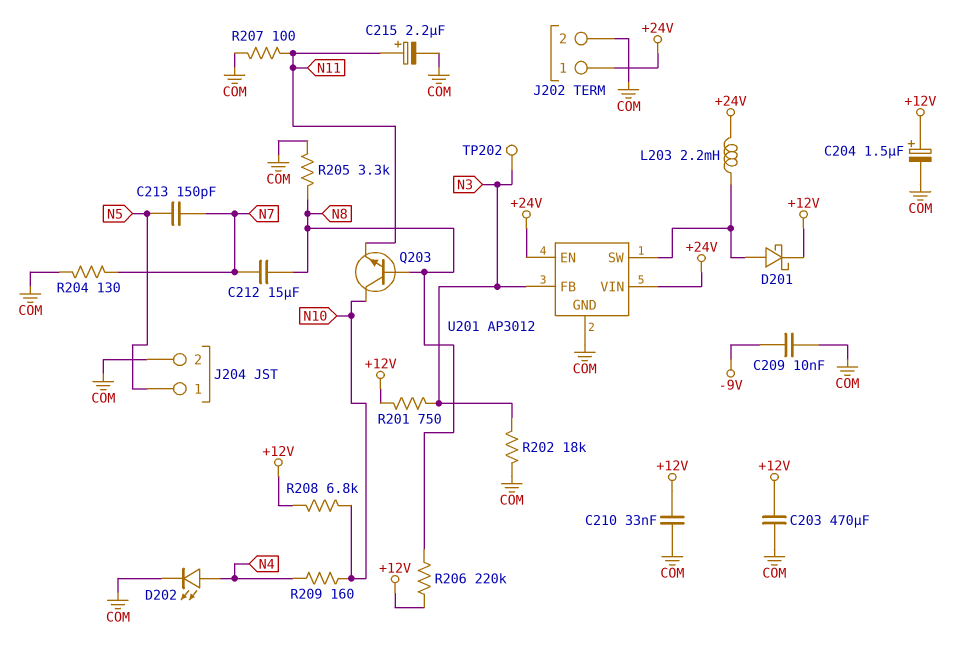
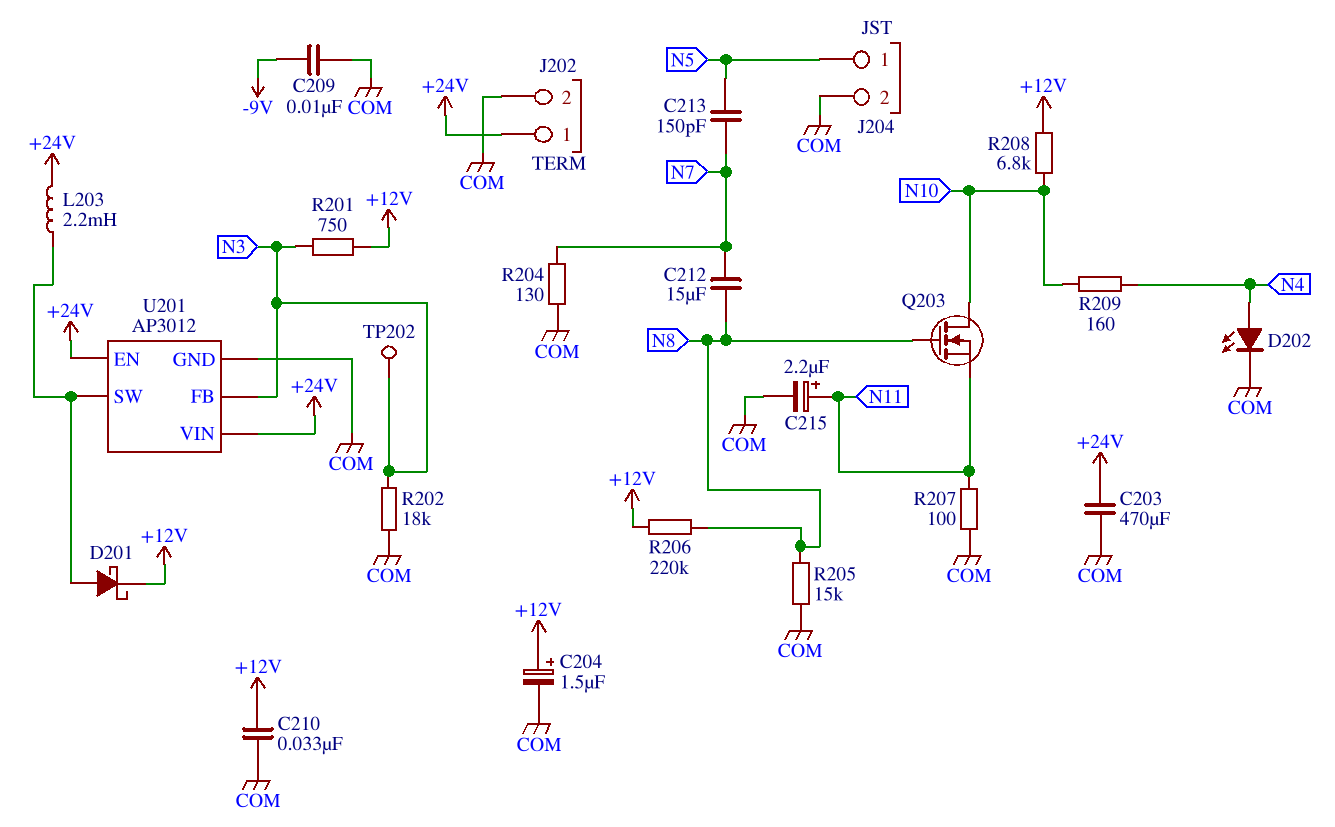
C203: 470uF (+12V, COM) -> 470uF (+24V, COM)
Q203: NPN (B N8, C N10, E N11) -> NMOS (G N8, D N10, S N11)
R205: 3.3k (COM, N8) -> 15k (COM, N8)

